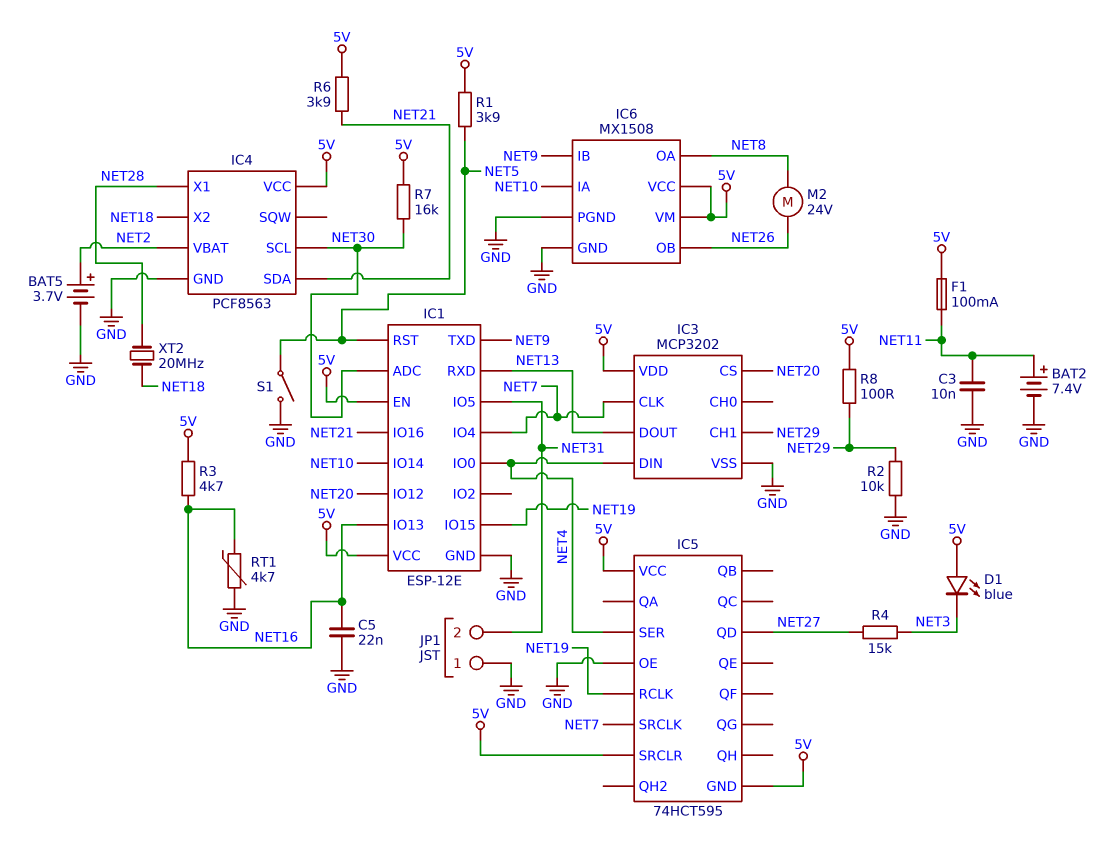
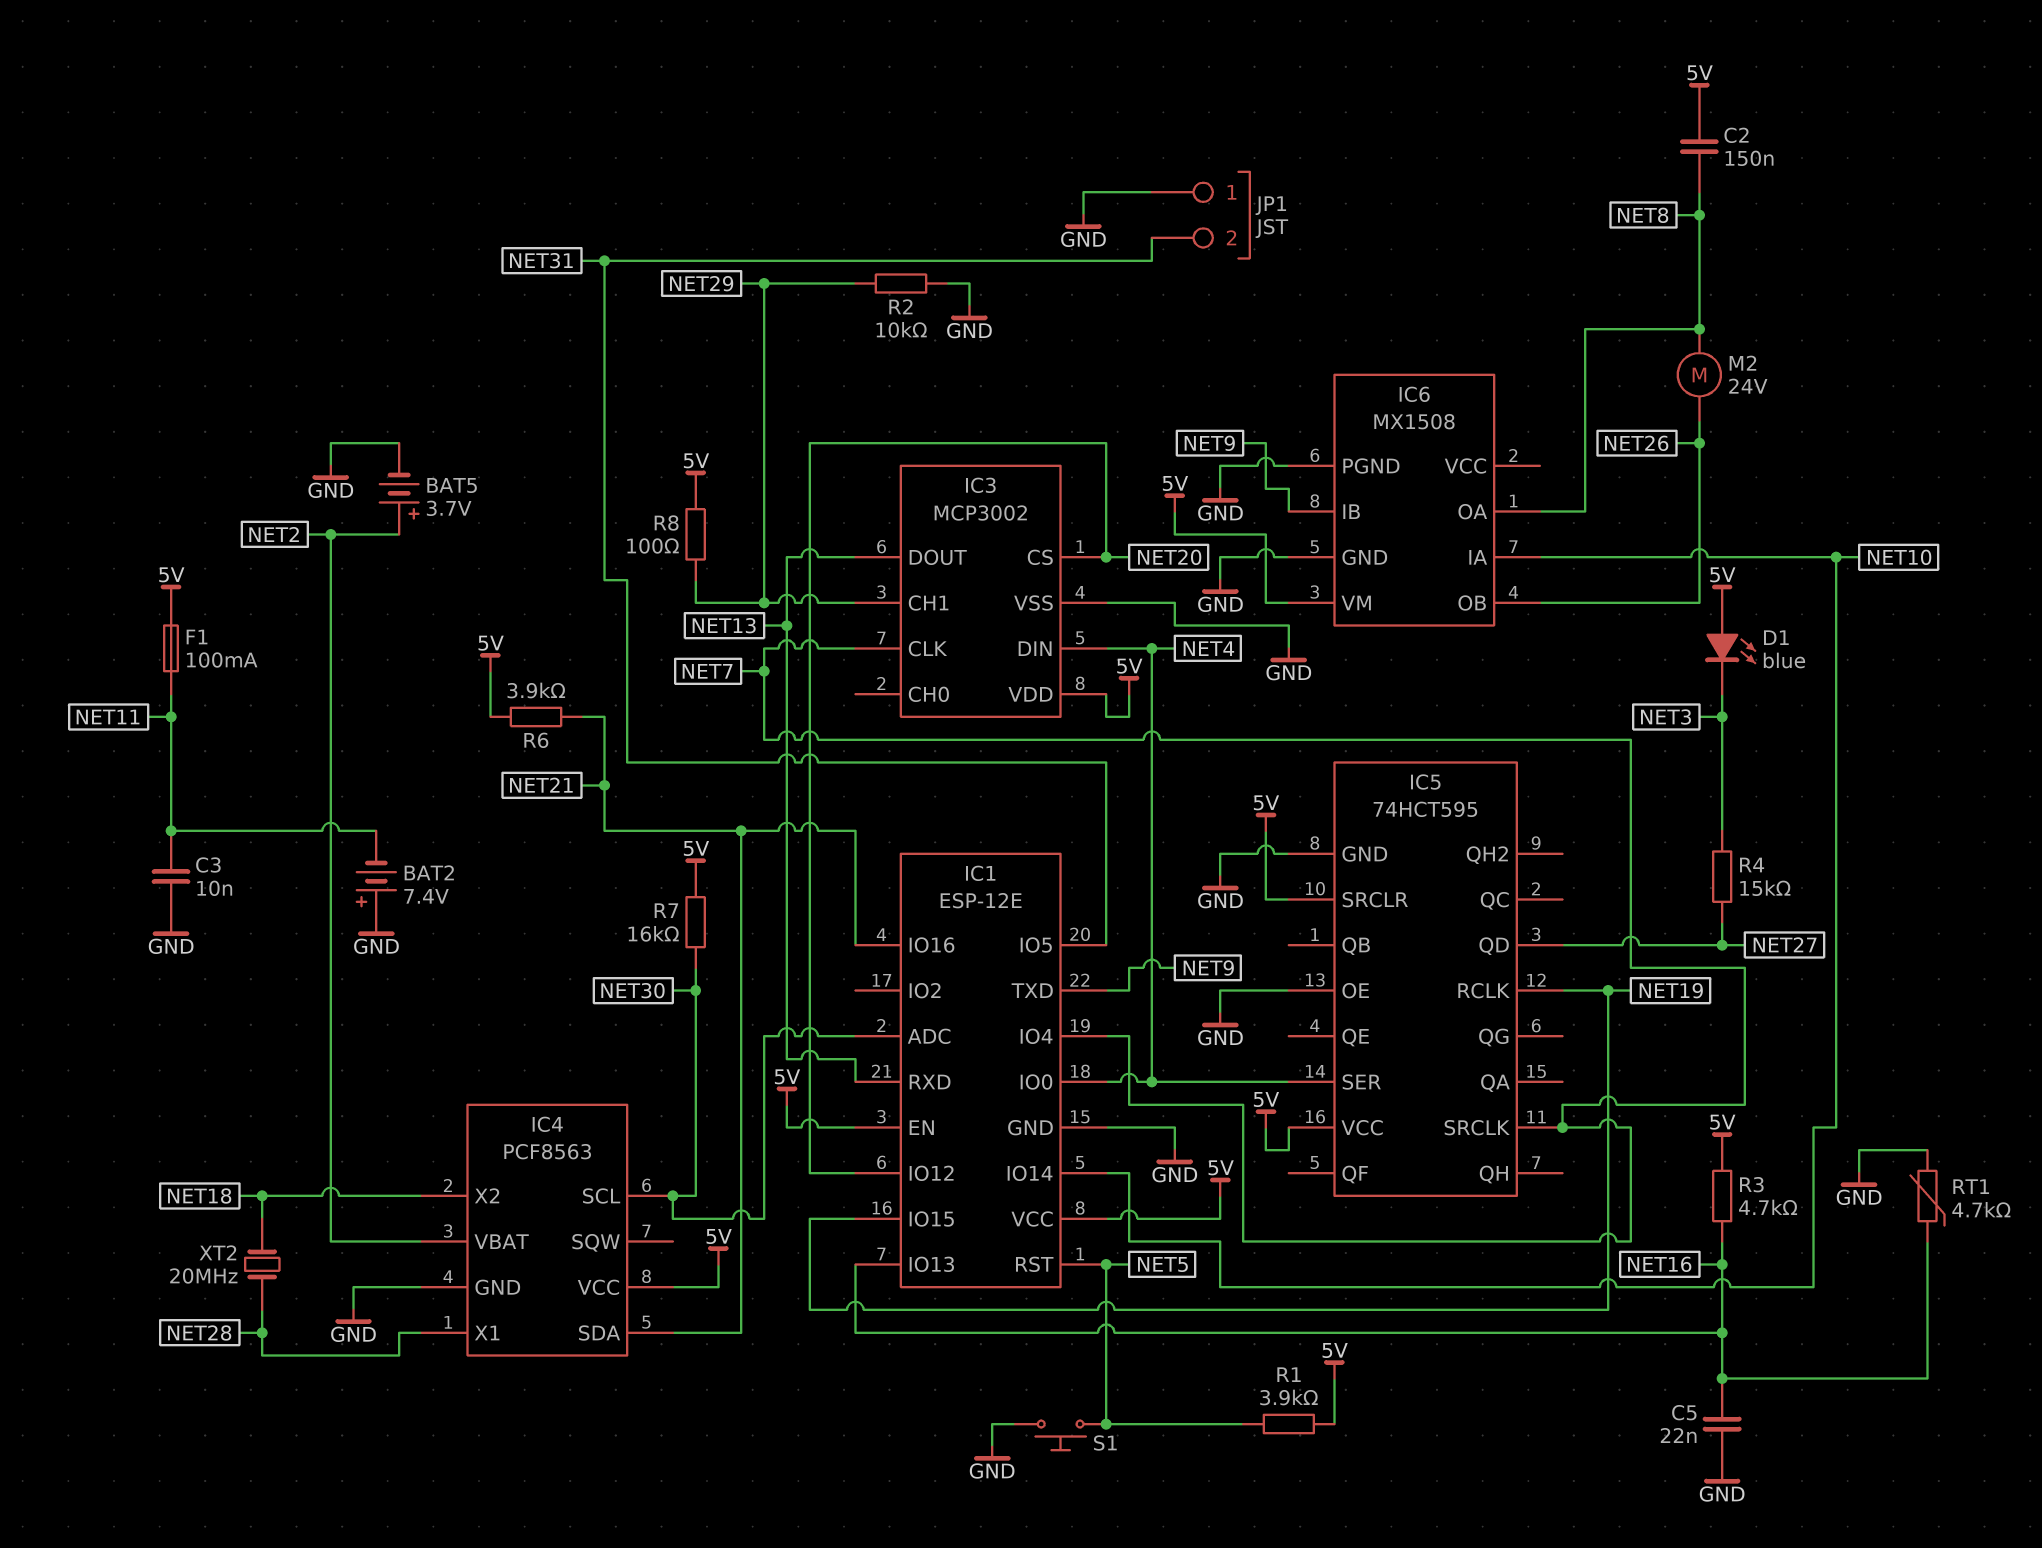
BAT2: 7.4V (plus NET11, minus GND) -> 7.4V (plus GND, minus NET11)
C2: none -> 150nF (5V, NET8)
IC3: MCP3202 -> MCP3002
IC5 pin GND: 5V -> GND
IC6 pin VCC: 5V -> none
S1: switch (GND, NET5) -> button (GND, NET5)

